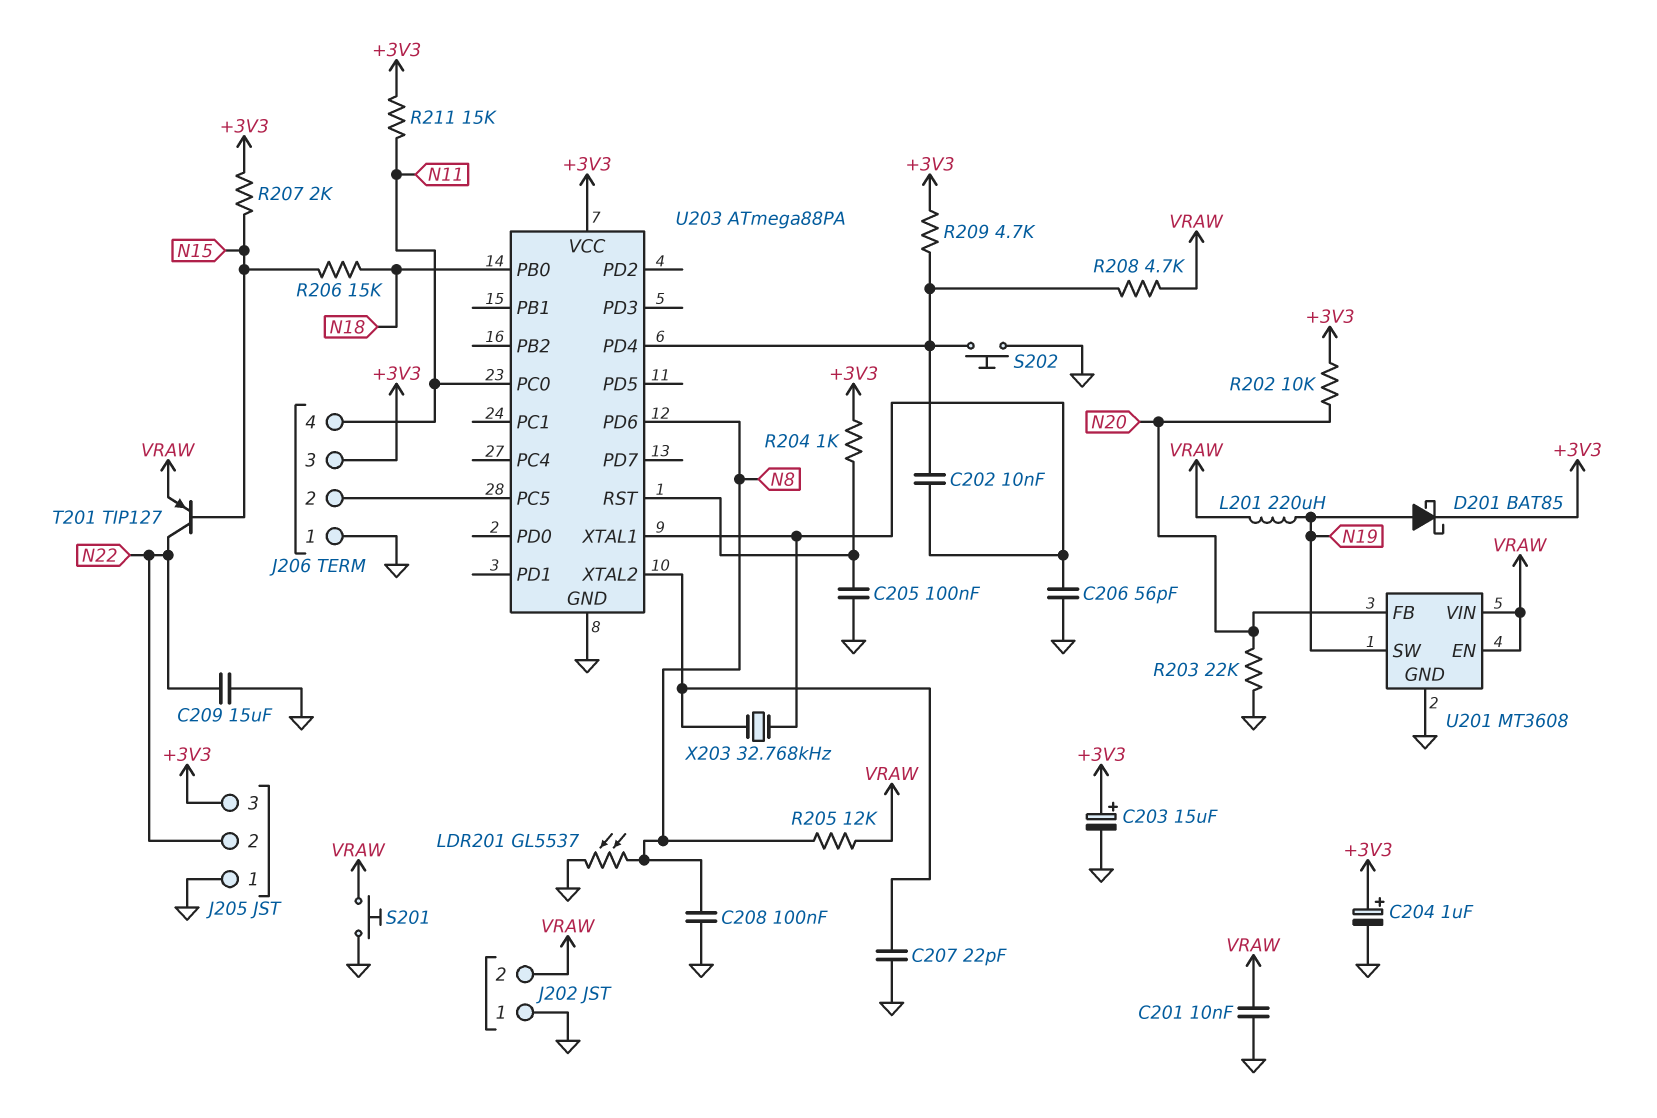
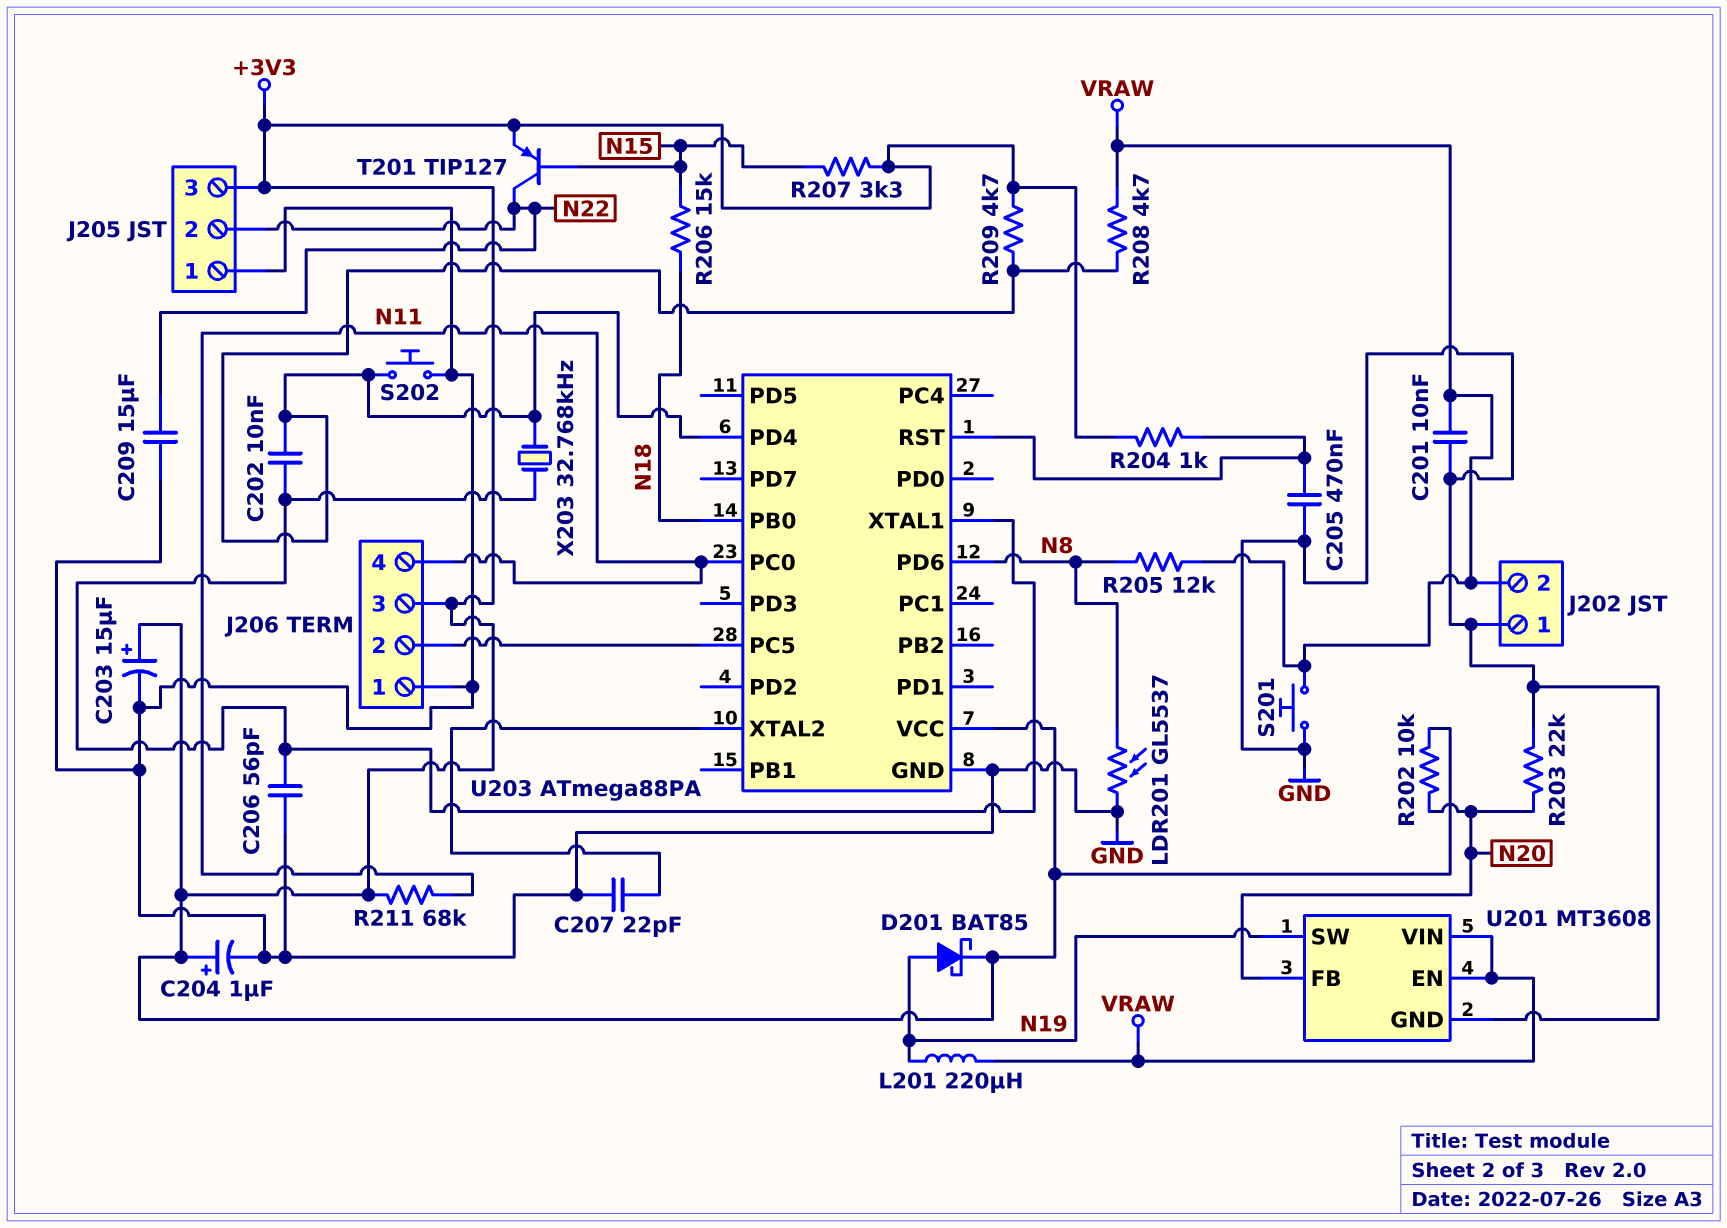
C205: 100nF (GND, U203/RST) -> 470nF (GND, U203/RST)
C208: 100nF (GND, N8) -> none
R207: 2k (+3V3, N15) -> 3.3k (+3V3, N15)
R211: 15k (+3V3, N11) -> 68k (+3V3, N11)
T201: PNP TIP127 (B N15, C N22, E VRAW) -> PNP TIP127 (B N15, C N22, E +3V3)
X203: 32.768kHz (U203/XTAL1, U203/XTAL2) -> 32.768kHz (U203/PD4, U203/XTAL1)

